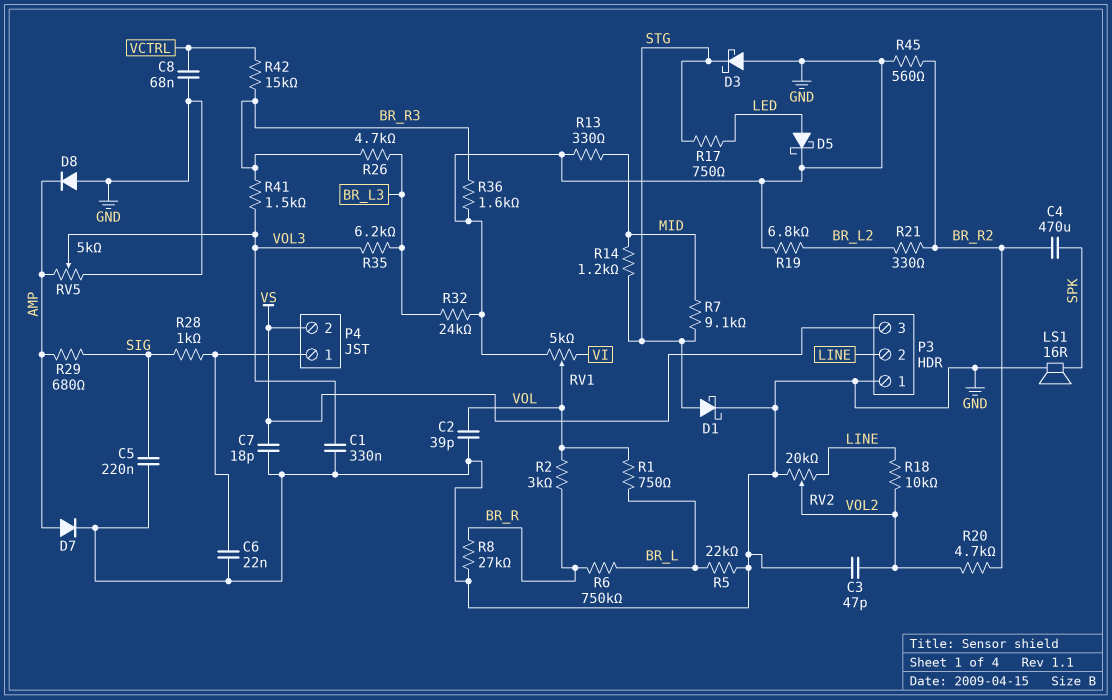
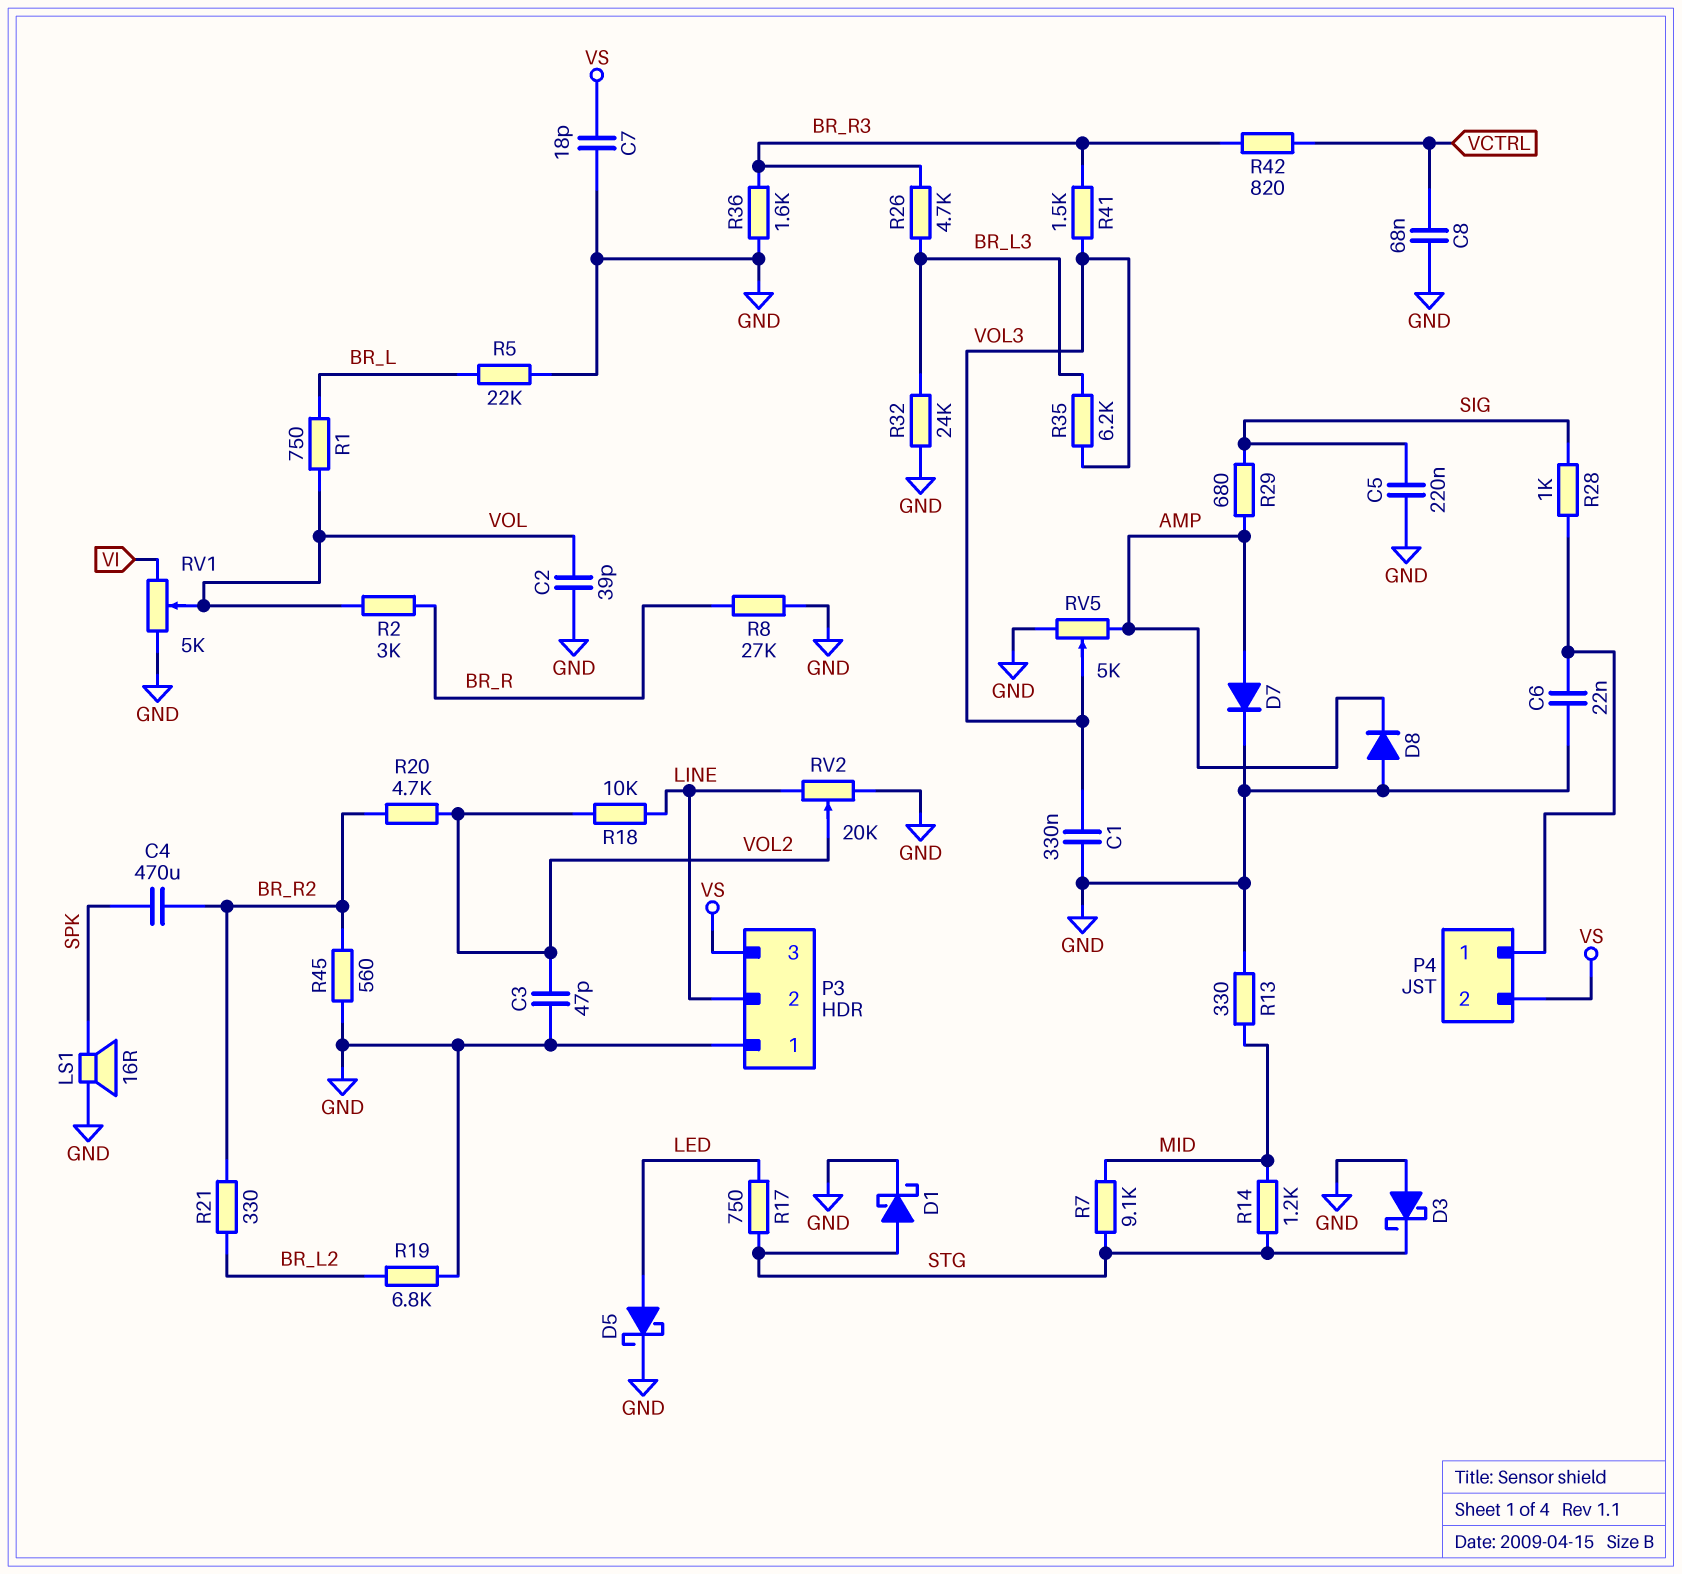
R6: 750k (BR_L, BR_R) -> none
R42: 15k (BR_R3, VCTRL) -> 820 (BR_R3, VCTRL)

